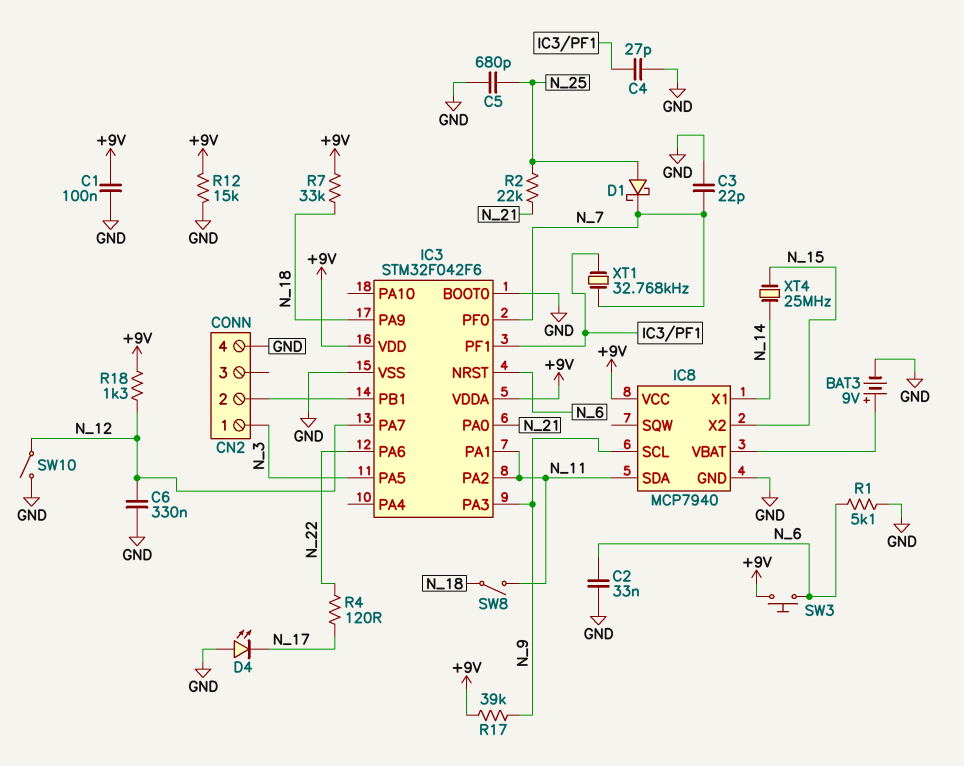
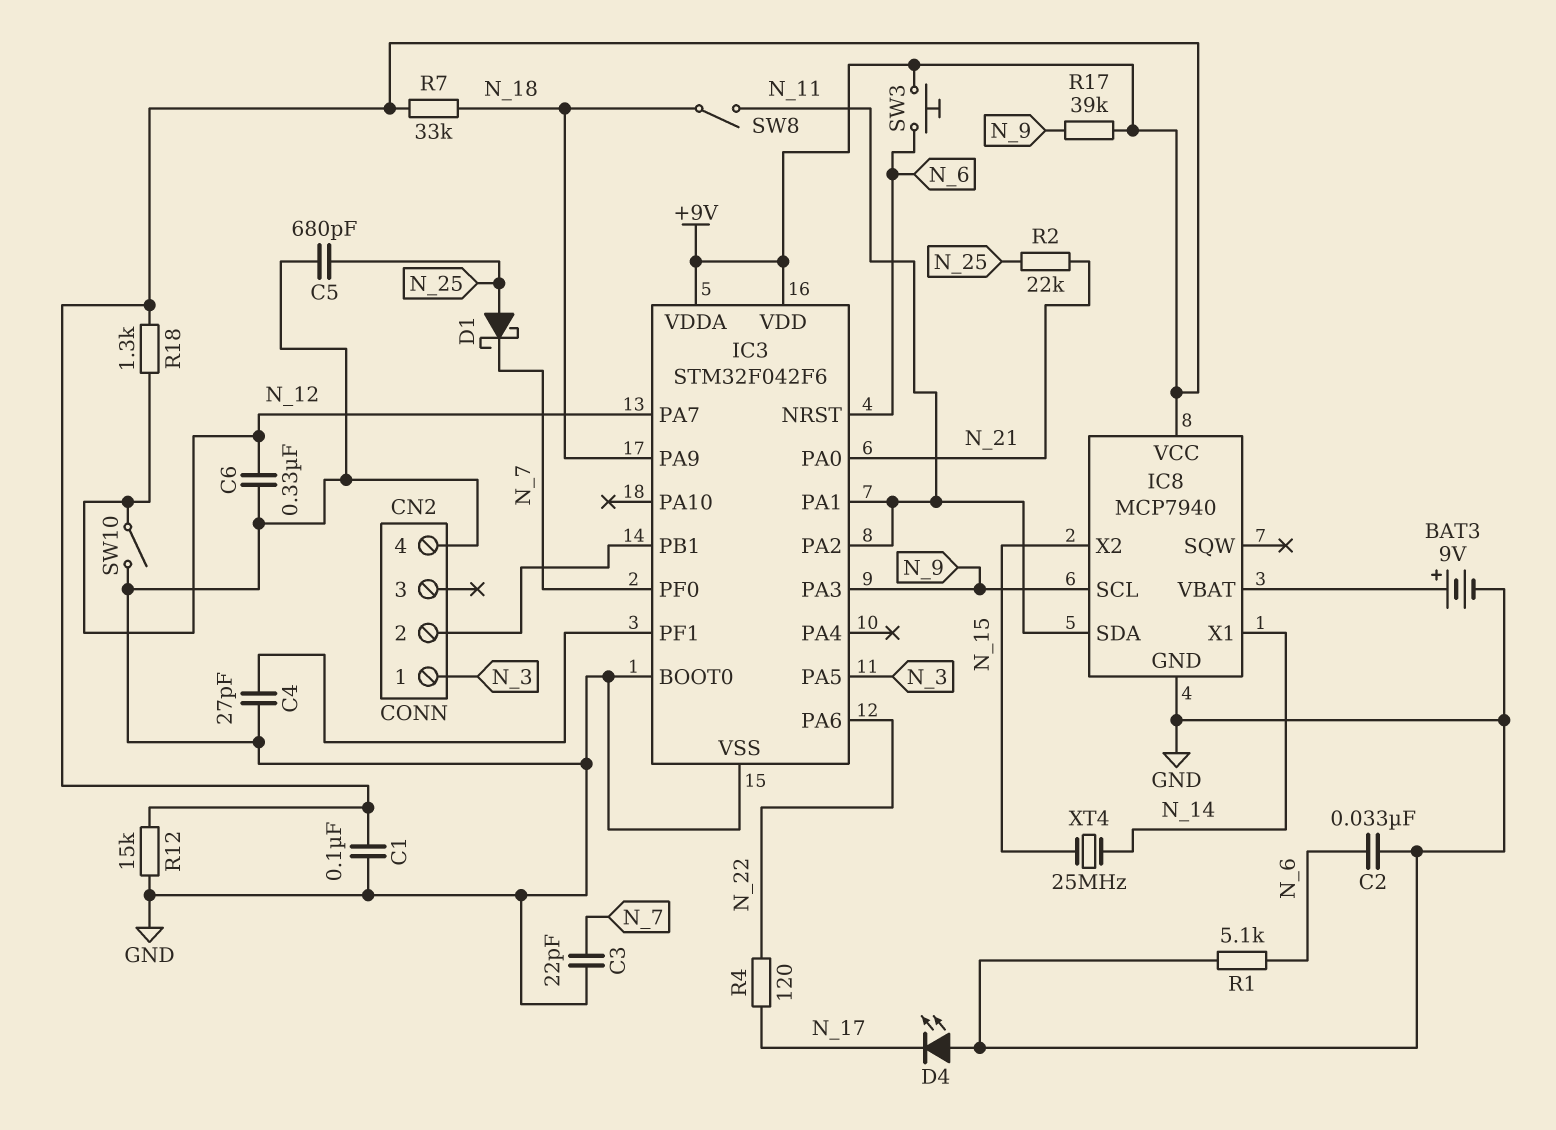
XT1: 32.768kHz (IC3/PF1, N_7) -> none

